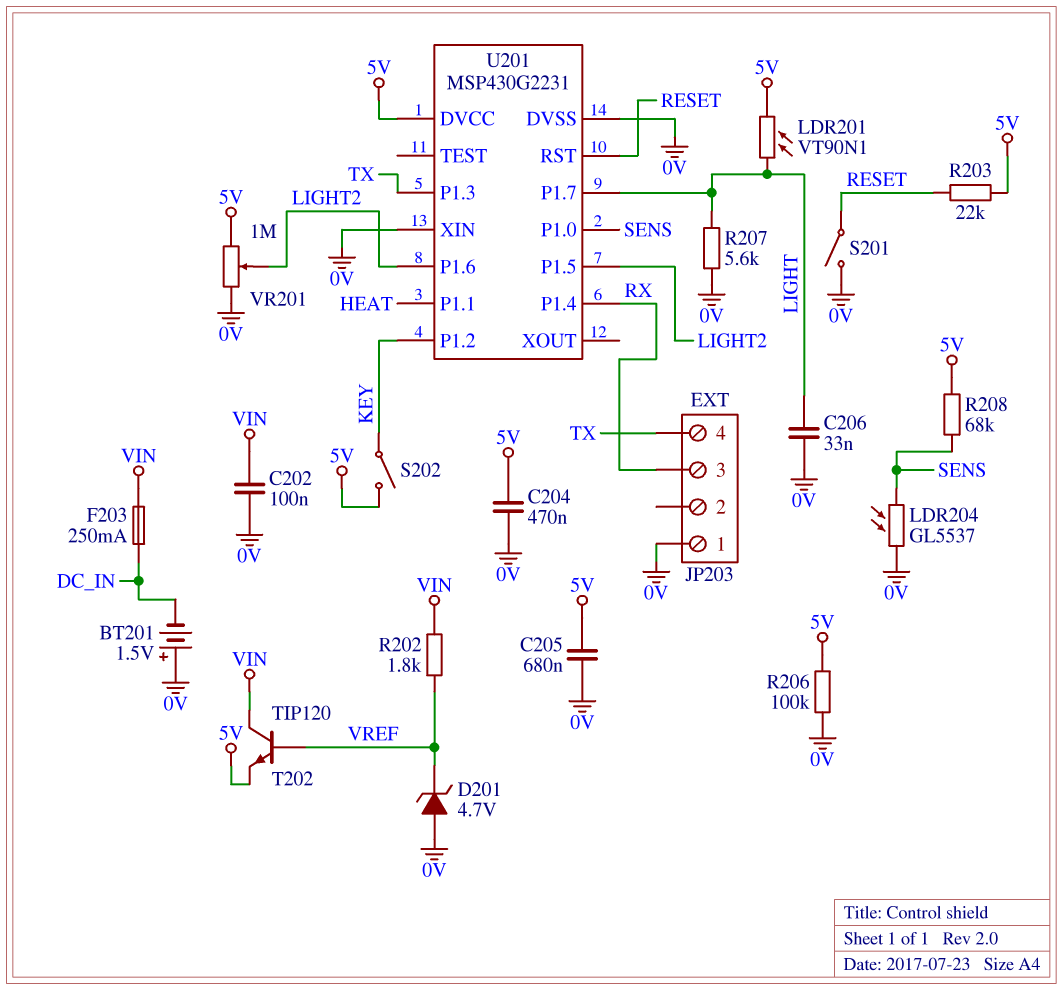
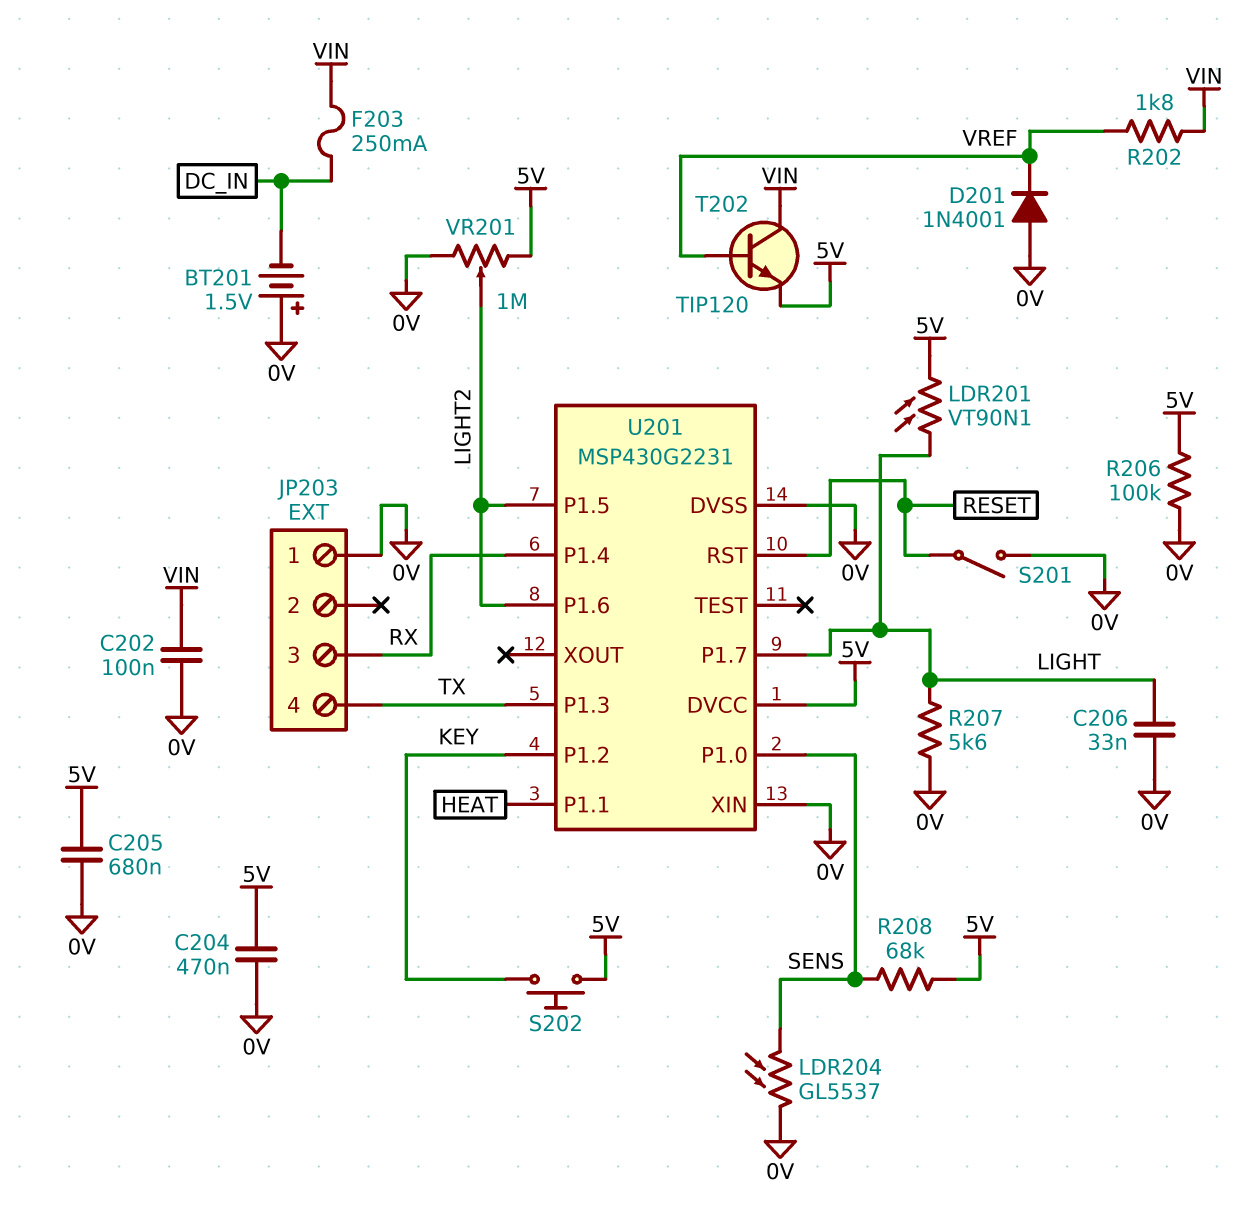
D201: zener 4.7V (A 0V, K VREF) -> diode 1N4001 (A 0V, K VREF)
R203: 22k (5V, RESET) -> none
S202: switch (5V, KEY) -> button (5V, KEY)

